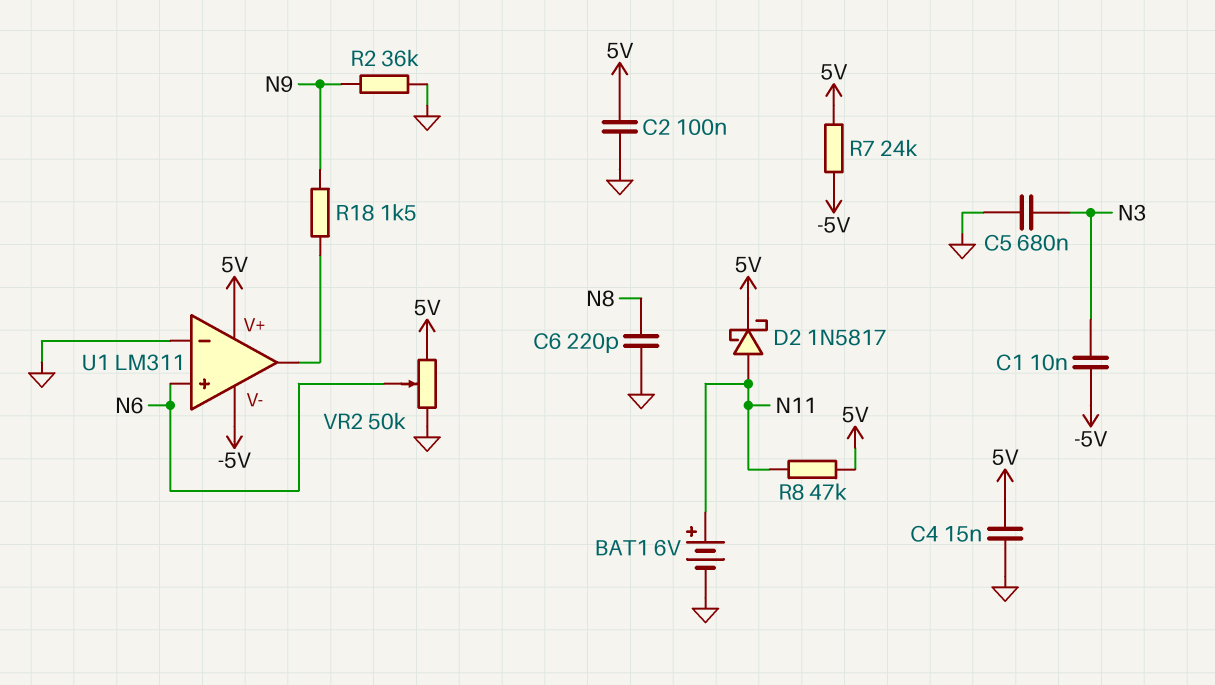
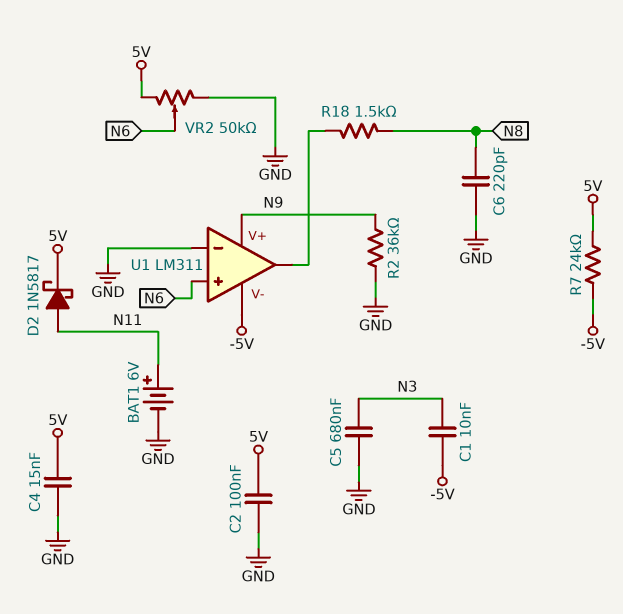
R8: 47k (5V, N11) -> none
R18: 1.5k (N9, U1/out) -> 1.5k (N8, U1/out)
U1 pin V+: 5V -> N9

